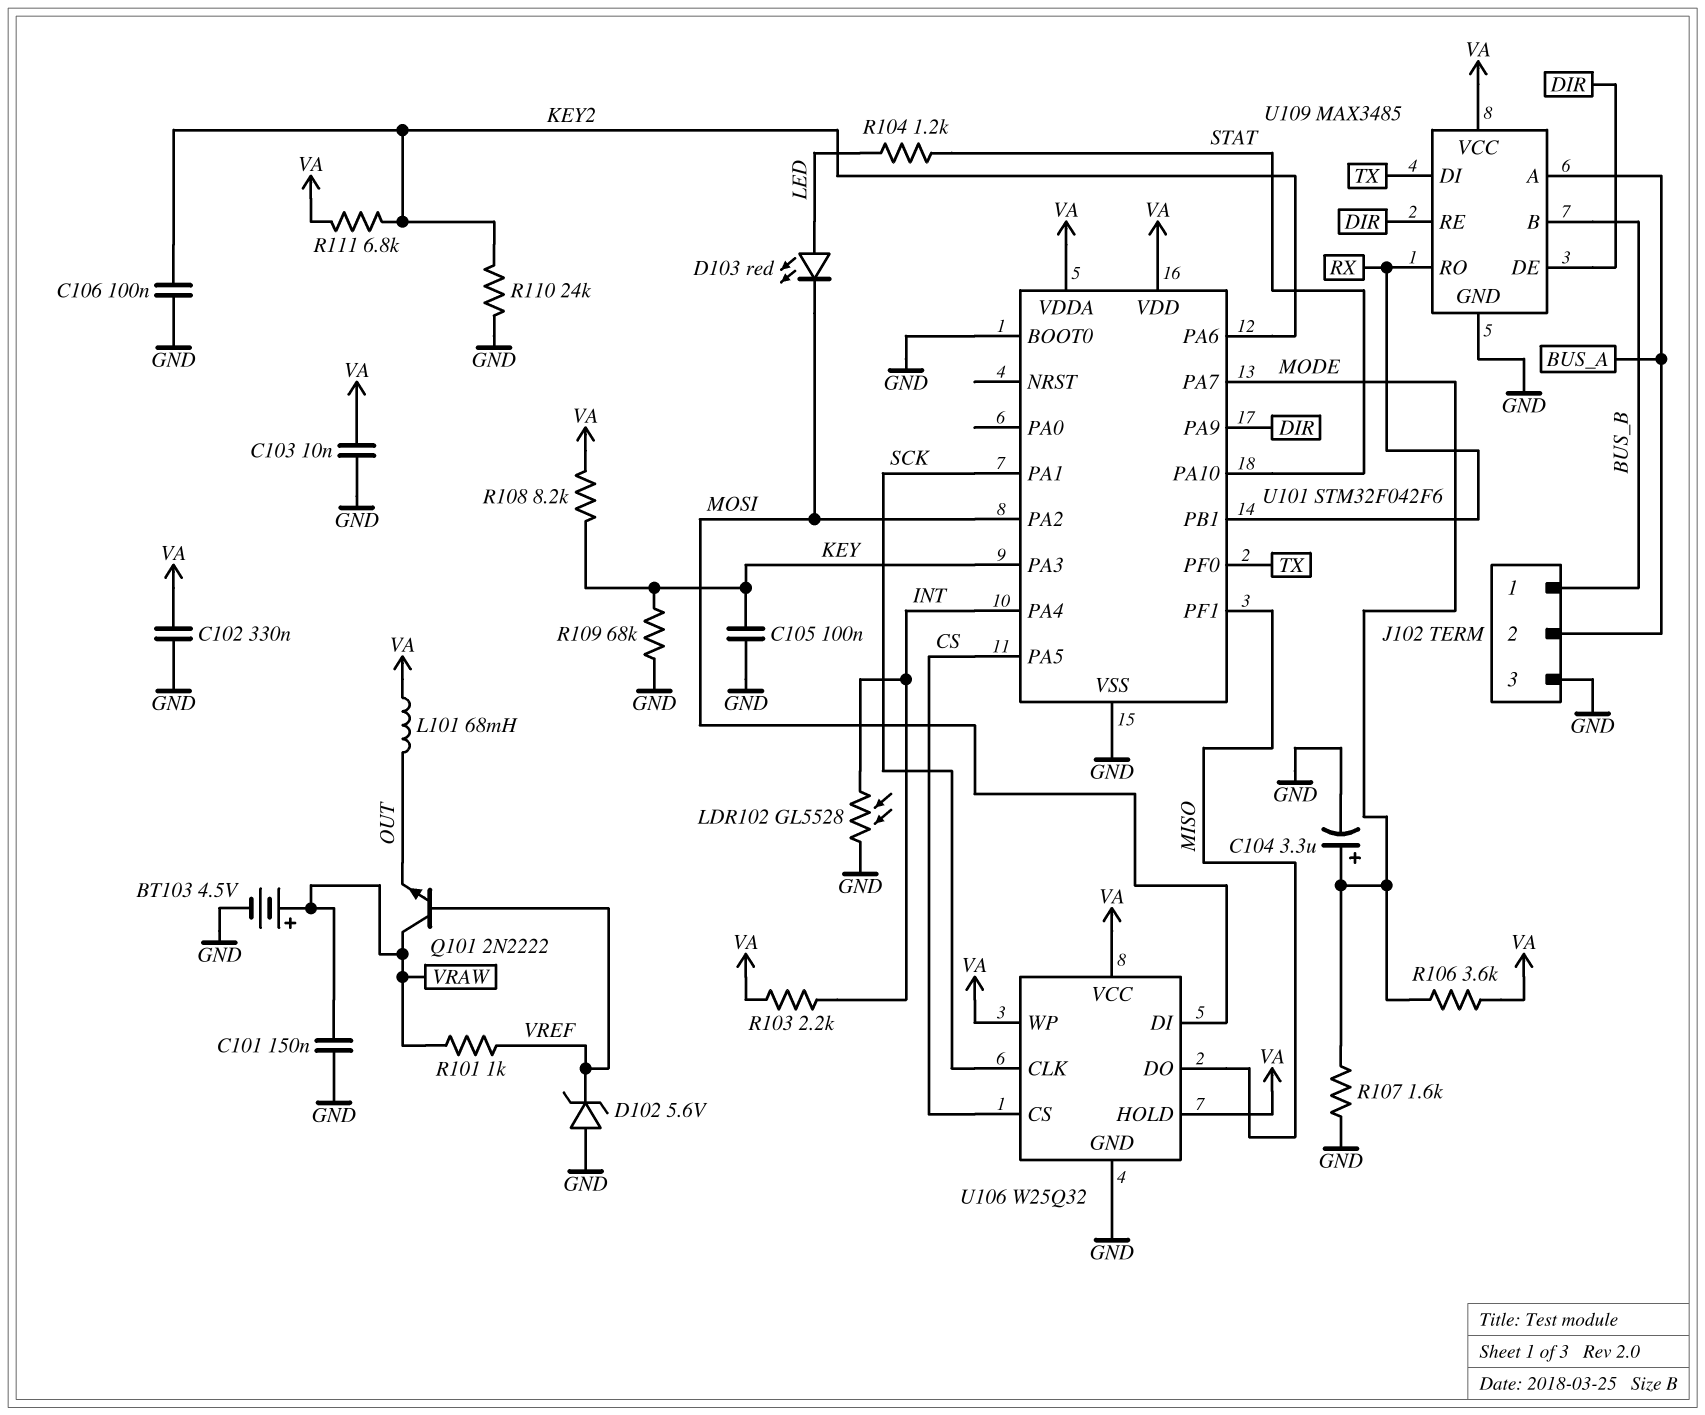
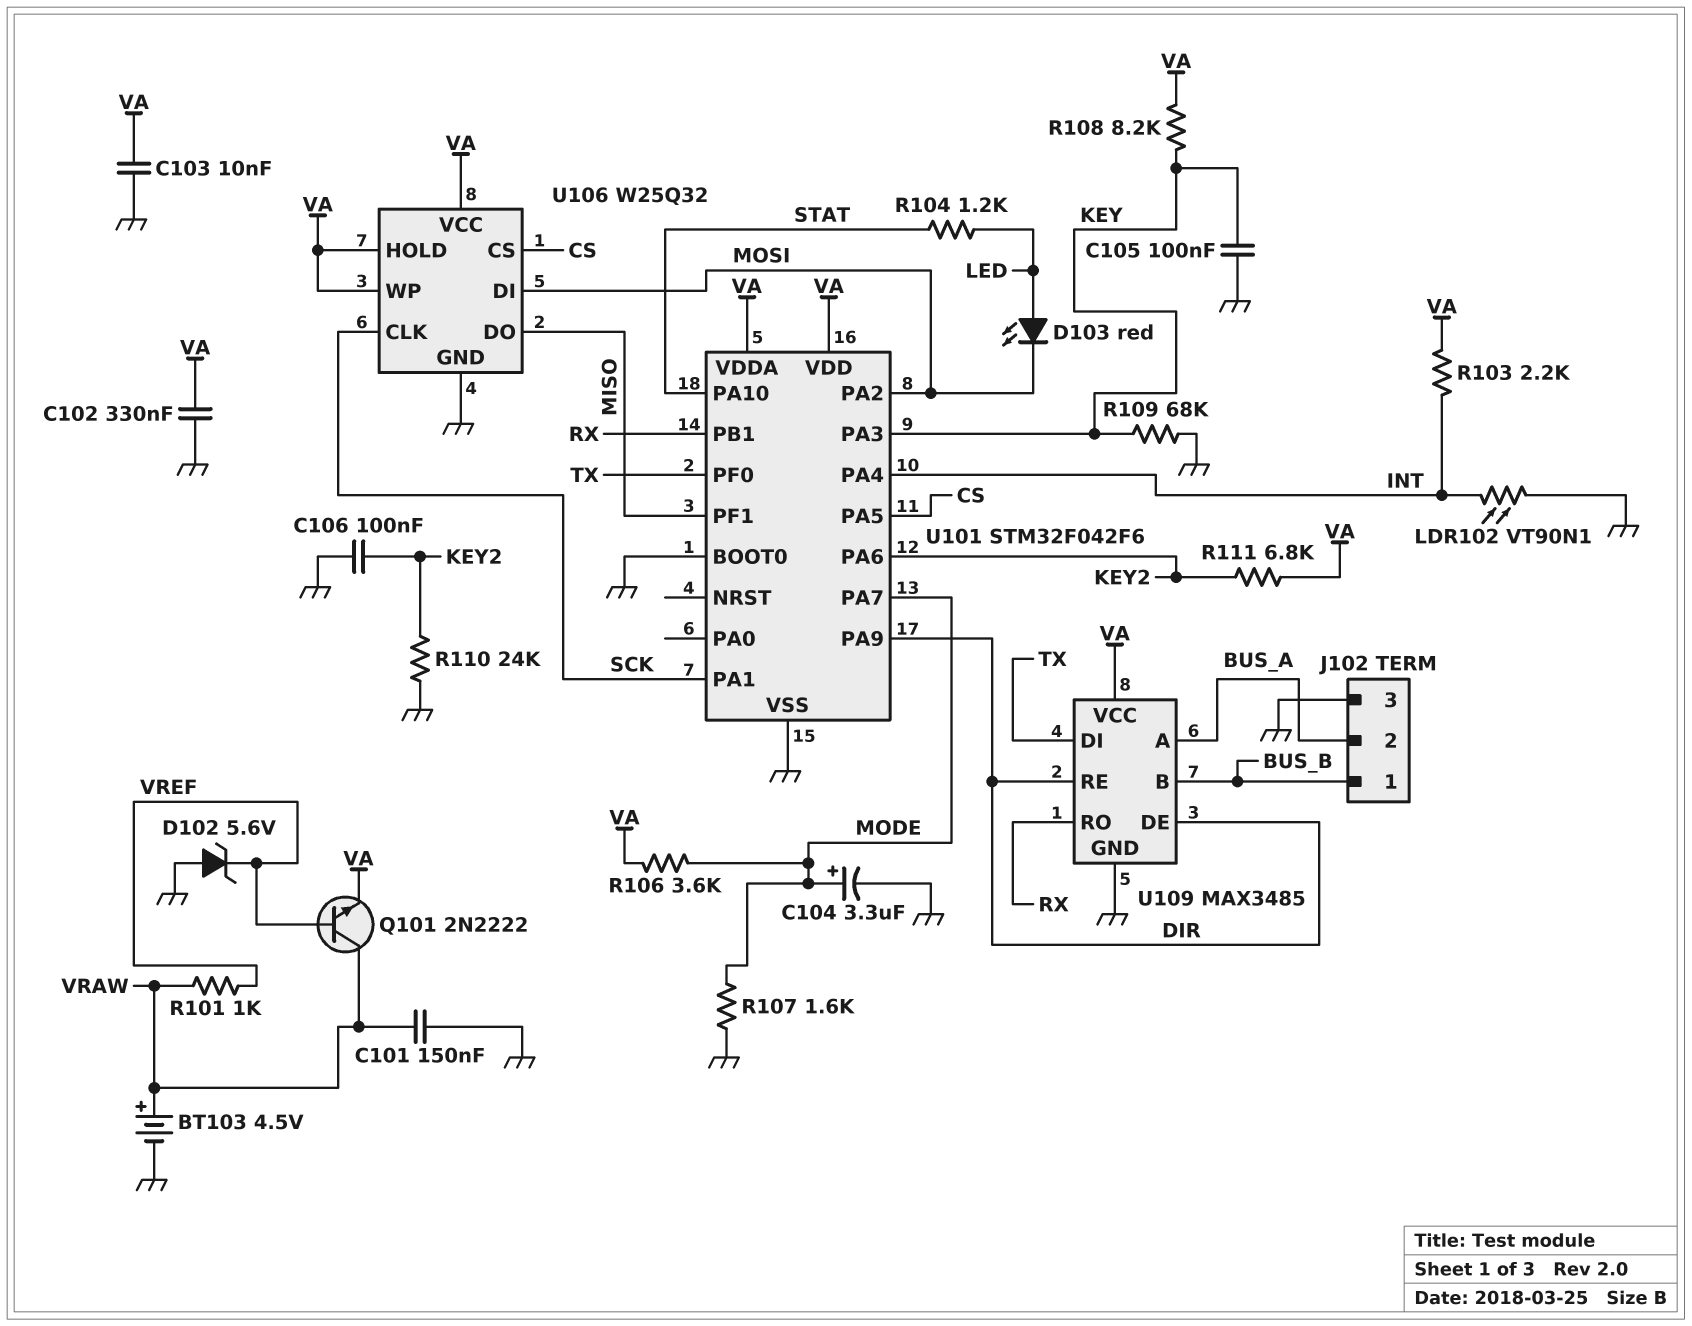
L101: 68mH (OUT, VA) -> none
LDR102: GL5528 (GND, INT) -> VT90N1 (GND, INT)
Q101: NPN 2N2222 (B VREF, C VRAW, E OUT) -> NPN 2N2222 (B VREF, C VRAW, E VA)

